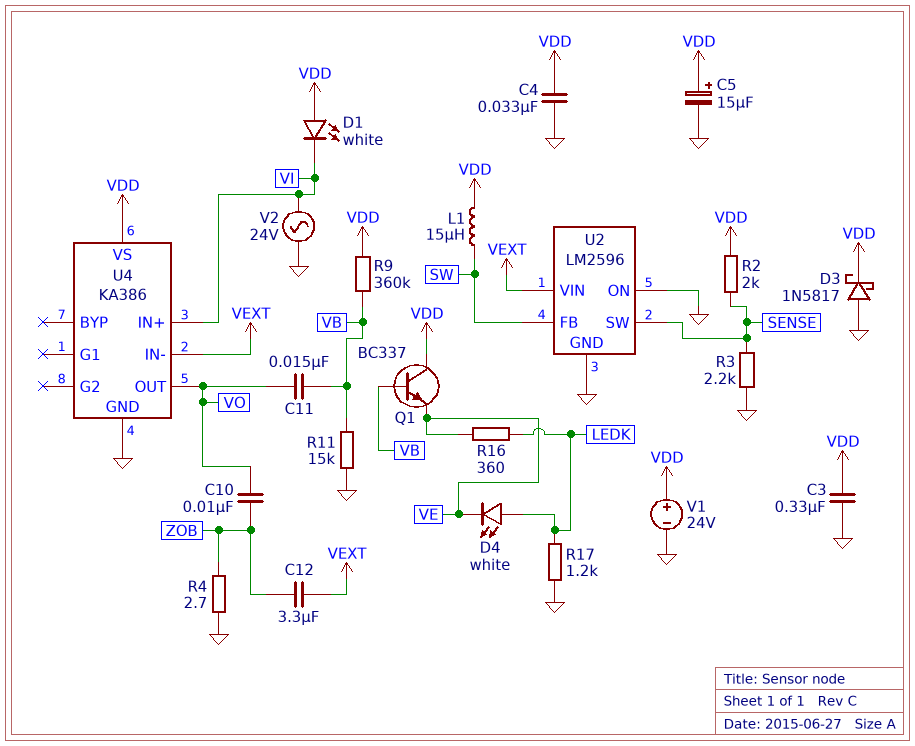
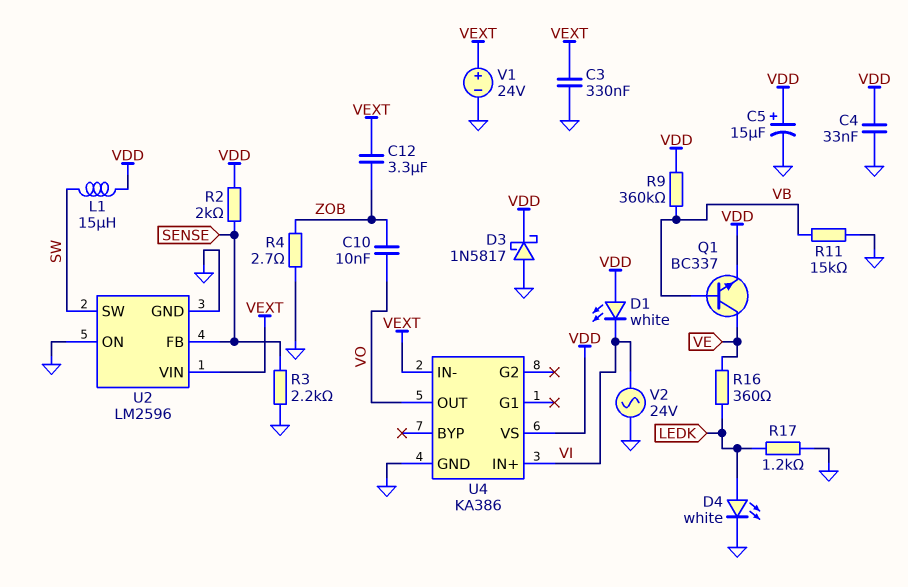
C3: 330nF (GND, VDD) -> 330nF (GND, VEXT)
C11: 15nF (VB, VO) -> none
D4: LED white (A LEDK, K VE) -> LED white (A LEDK, K GND)
Q1: NPN BC337 (B VB, C VDD, E VE) -> NPN BC337 (B VB, C VE, E VDD)
U2 pin FB: SW -> SENSE
U2 pin SW: SENSE -> SW
V1: 24V (plus VDD, minus GND) -> 24V (plus VEXT, minus GND)

